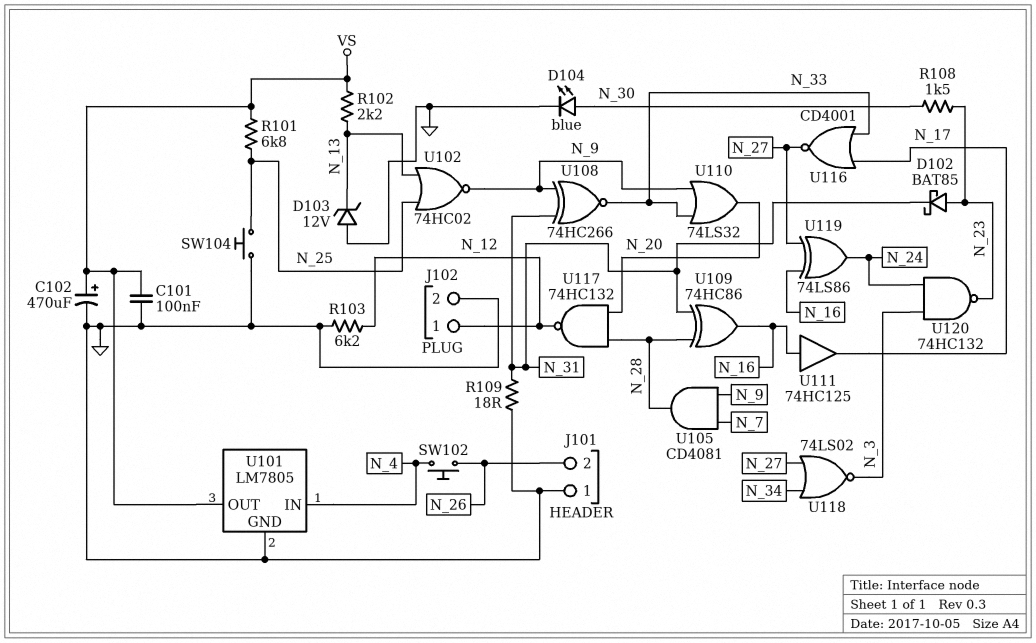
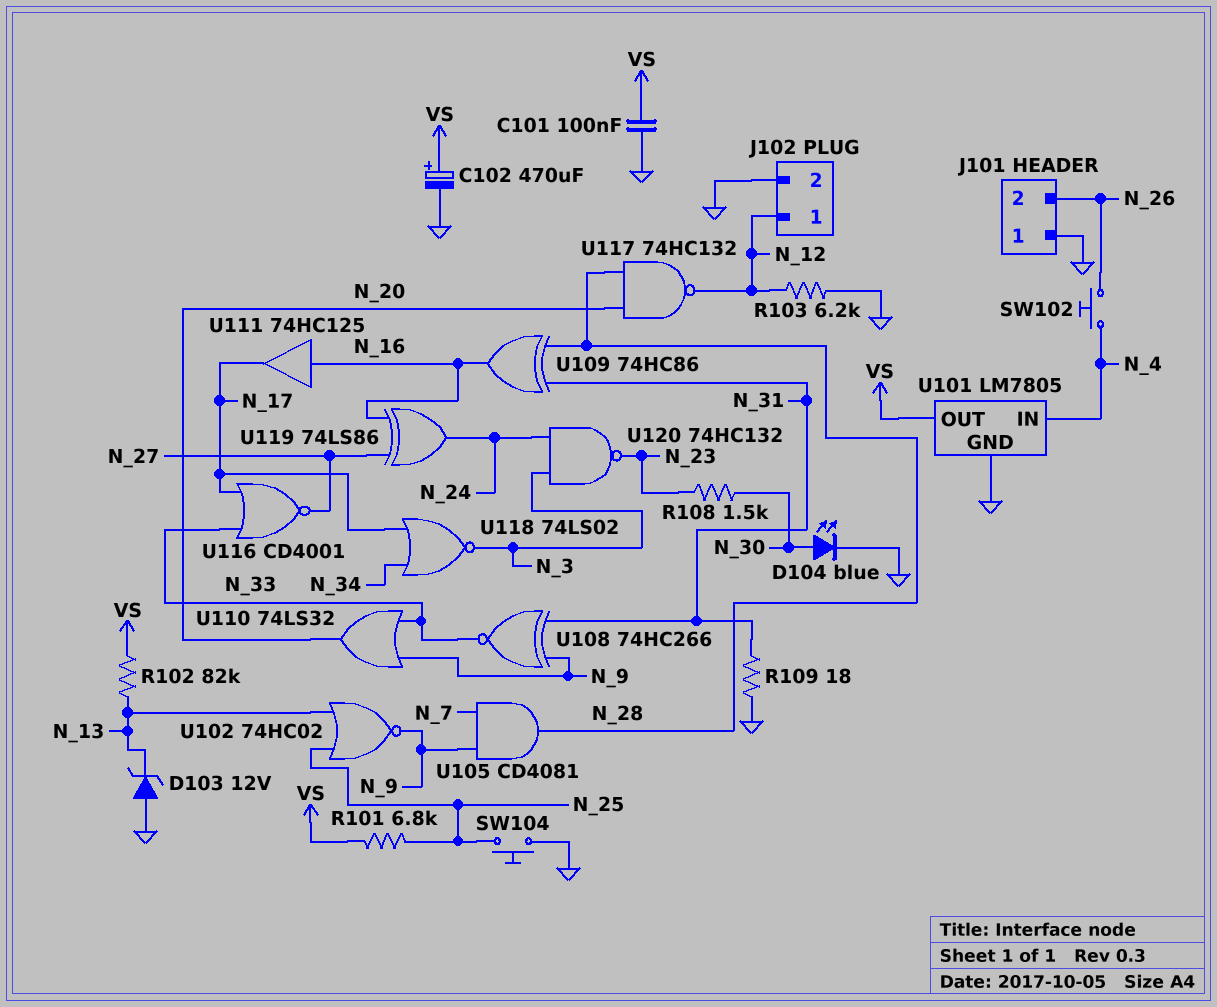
D102: schottky BAT85 (A N_23, K N_31) -> none
R102: 2.2k (N_13, VS) -> 82k (N_13, VS)
U118: NOR 74LS02 (in N_27, in N_34, out N_3) -> NOR 74LS02 (in N_17, in N_34, out N_3)

